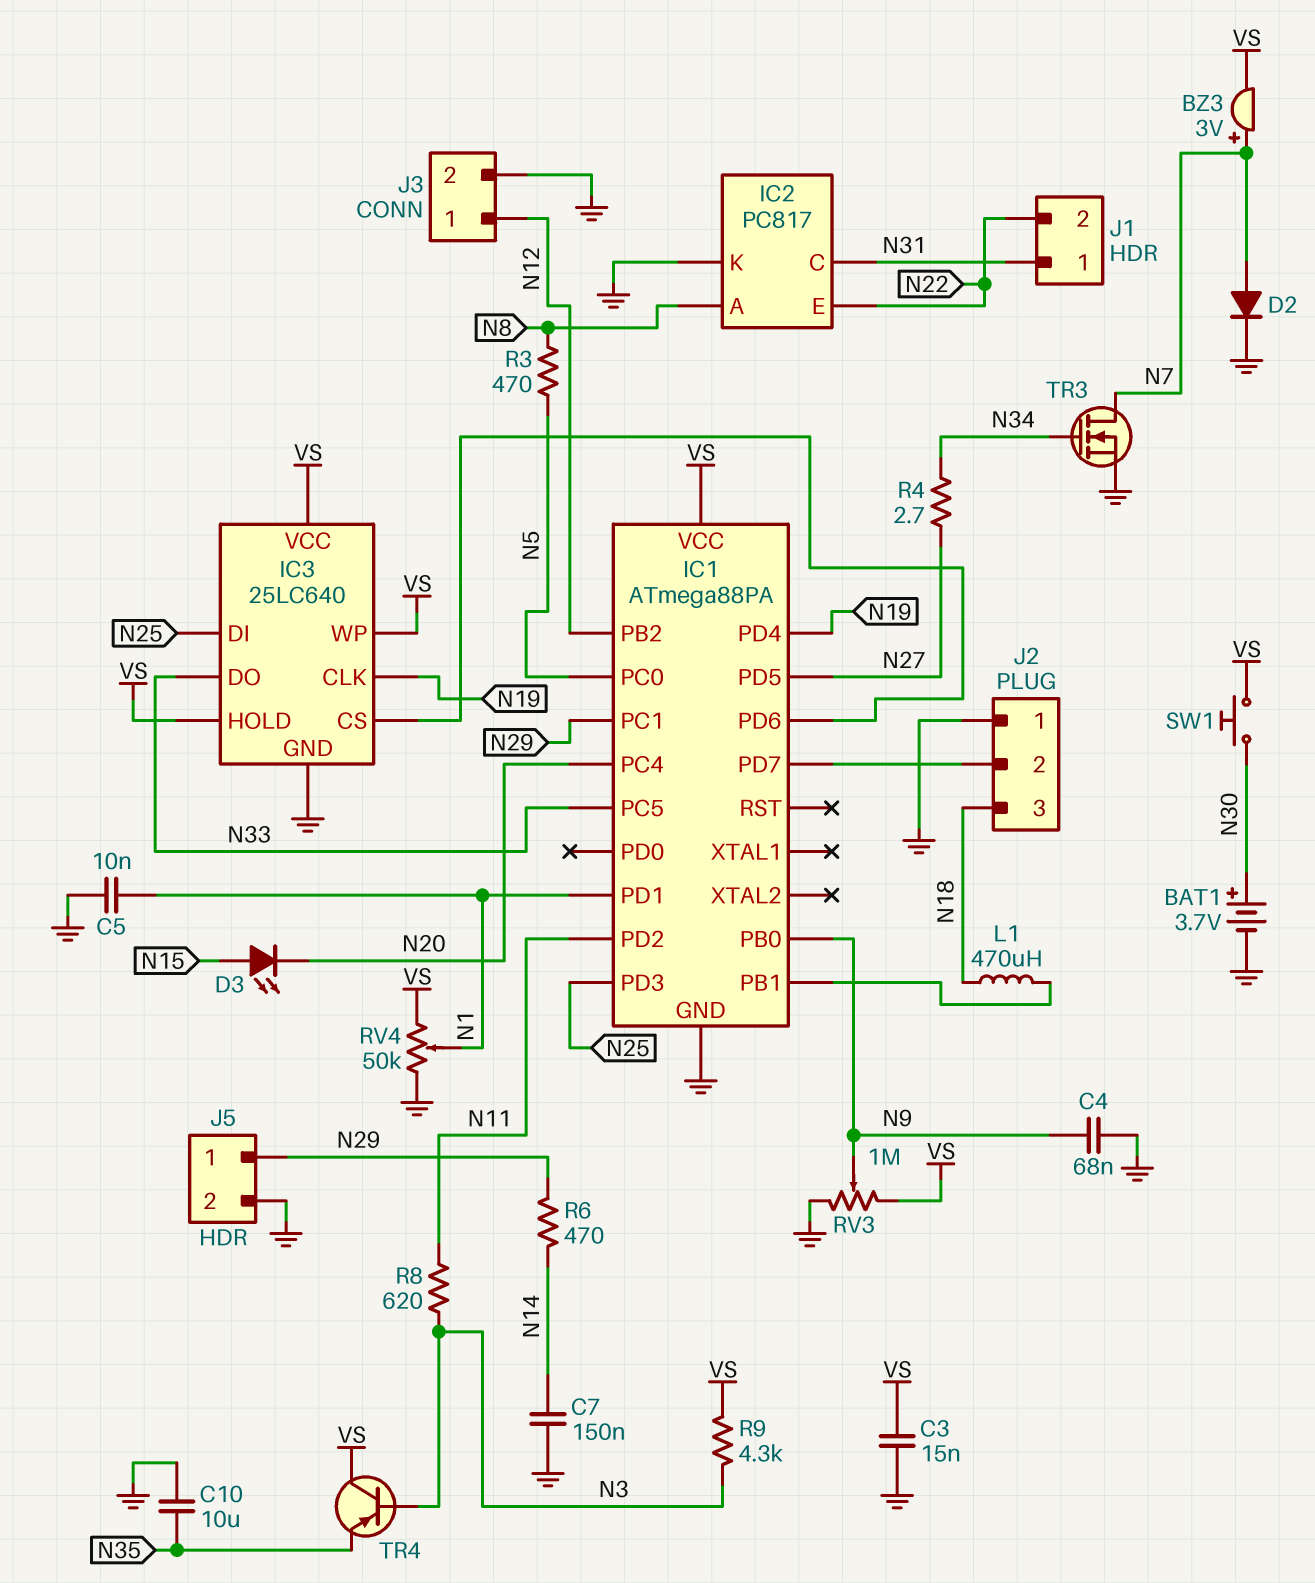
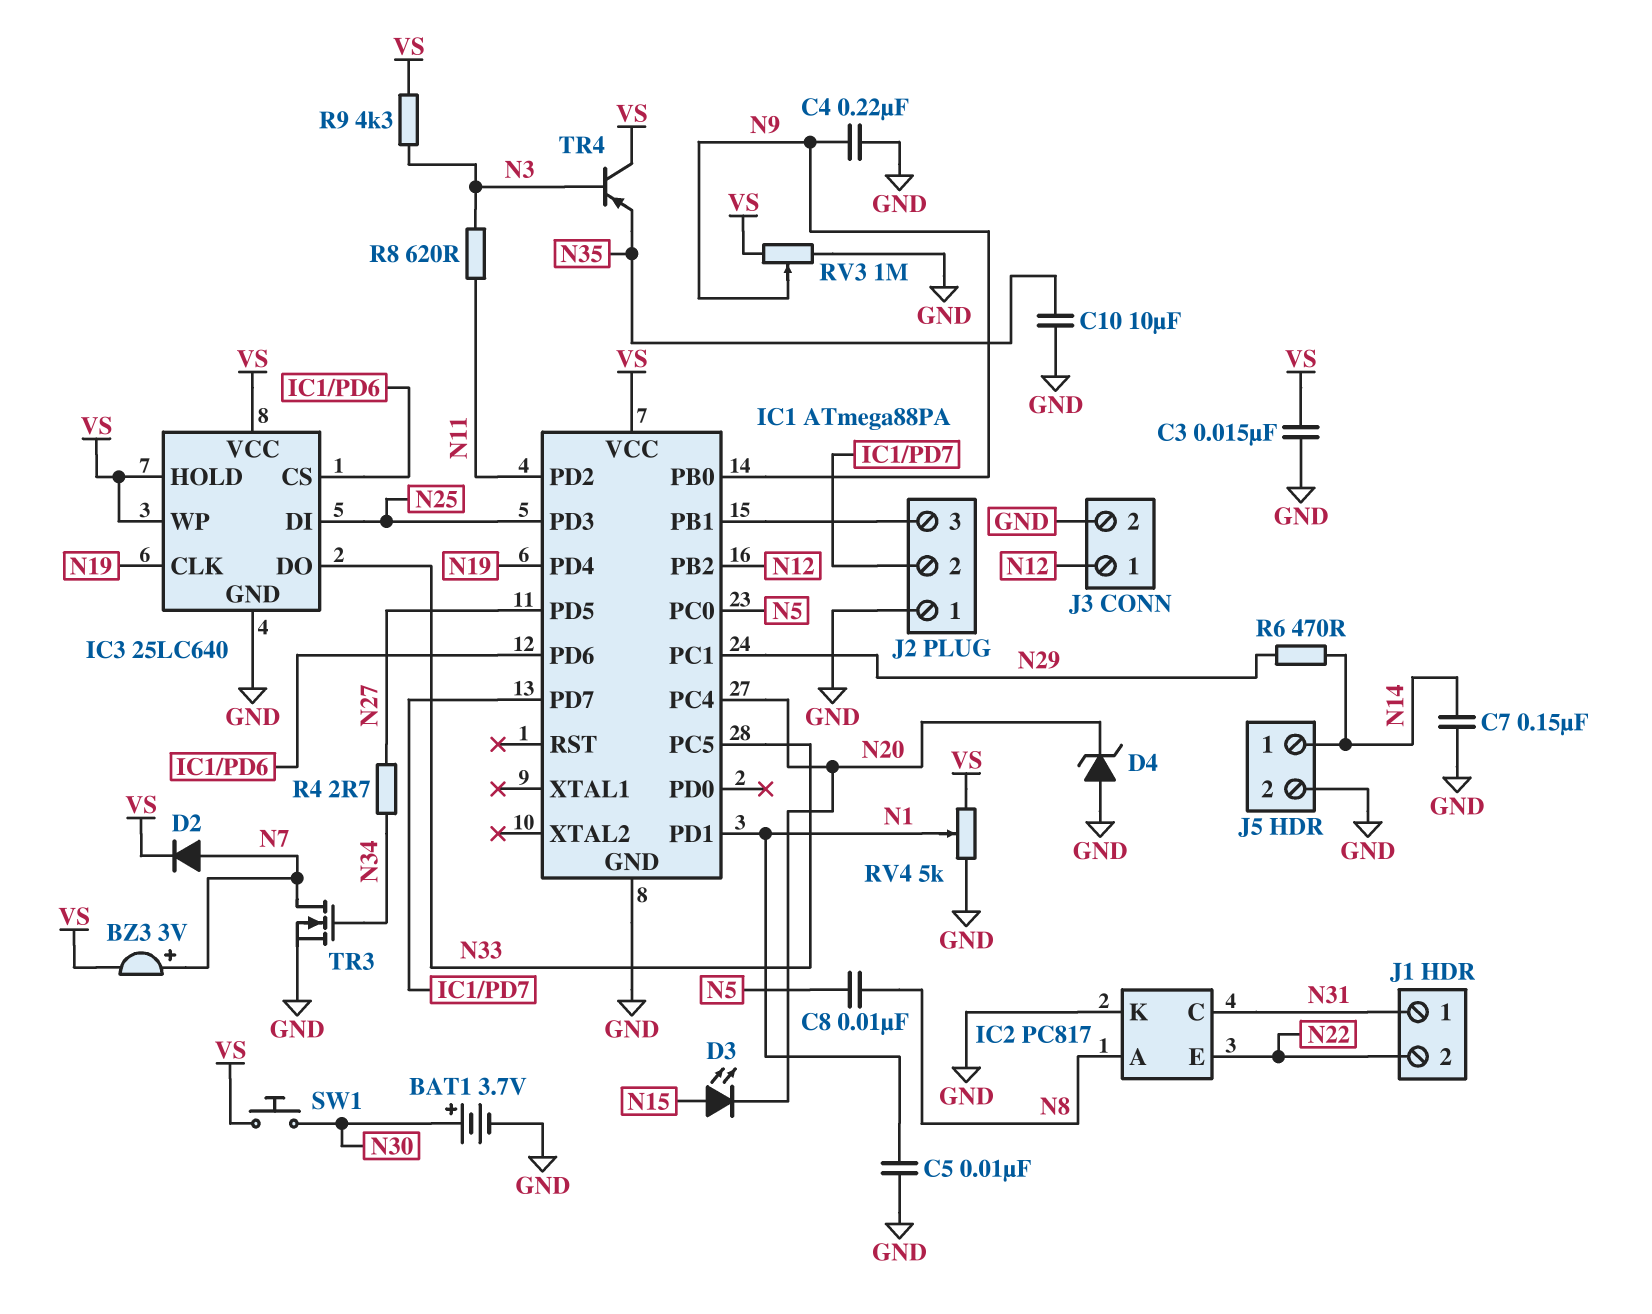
C4: 68nF (GND, N9) -> 220nF (GND, N9)
C8: none -> 10nF (N5, N8)
D2: diode (A N7, K GND) -> diode (A N7, K VS)
D4: none -> zener (A GND, K N20)
J2 pin 3: N18 -> IC1/PB1
J5 pin 1: N29 -> N14
L1: 470uH (IC1/PB1, N18) -> none
R3: 470 (N5, N8) -> none
RV4: 50k (GND, VS, wiper N1) -> 5k (GND, VS, wiper N1)

